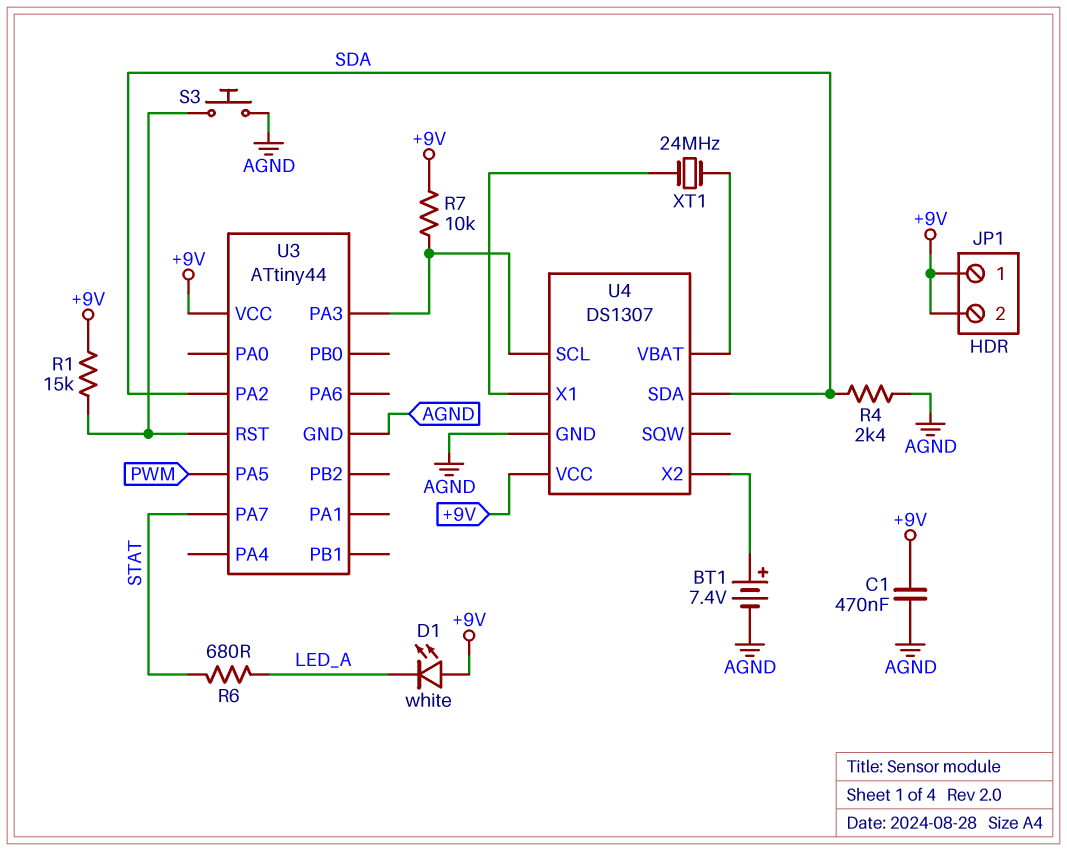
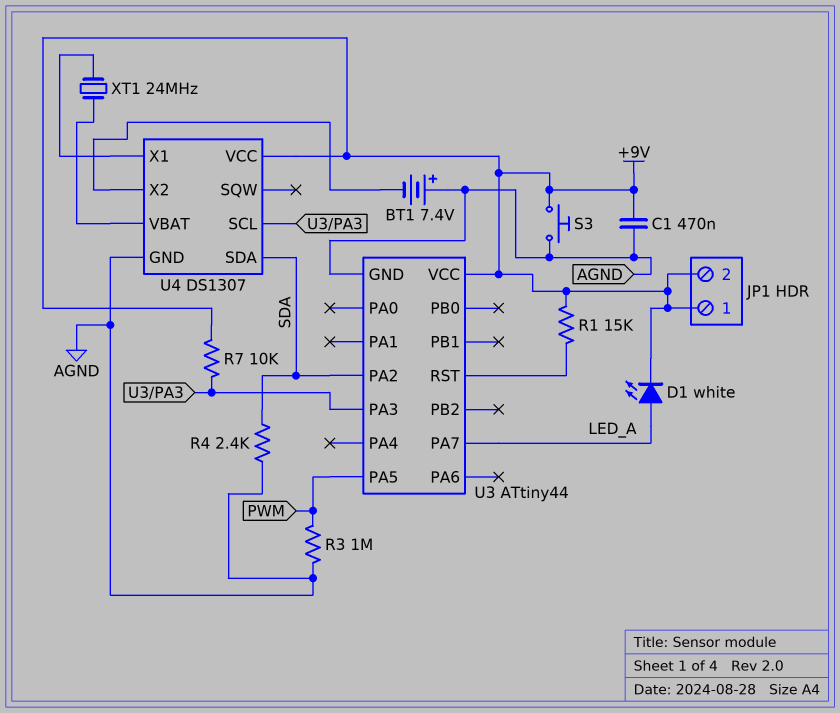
BT1: 7.4V (plus U4/X2, minus AGND) -> 7.4V (plus AGND, minus U4/X2)
D1: LED white (A +9V, K LED_A) -> LED white (A LED_A, K +9V)
R3: none -> 1M (AGND, PWM)
R6: 680 (LED_A, STAT) -> none
S3: button (AGND, U3/RST) -> button (+9V, AGND)
U3 pin PA7: STAT -> LED_A

